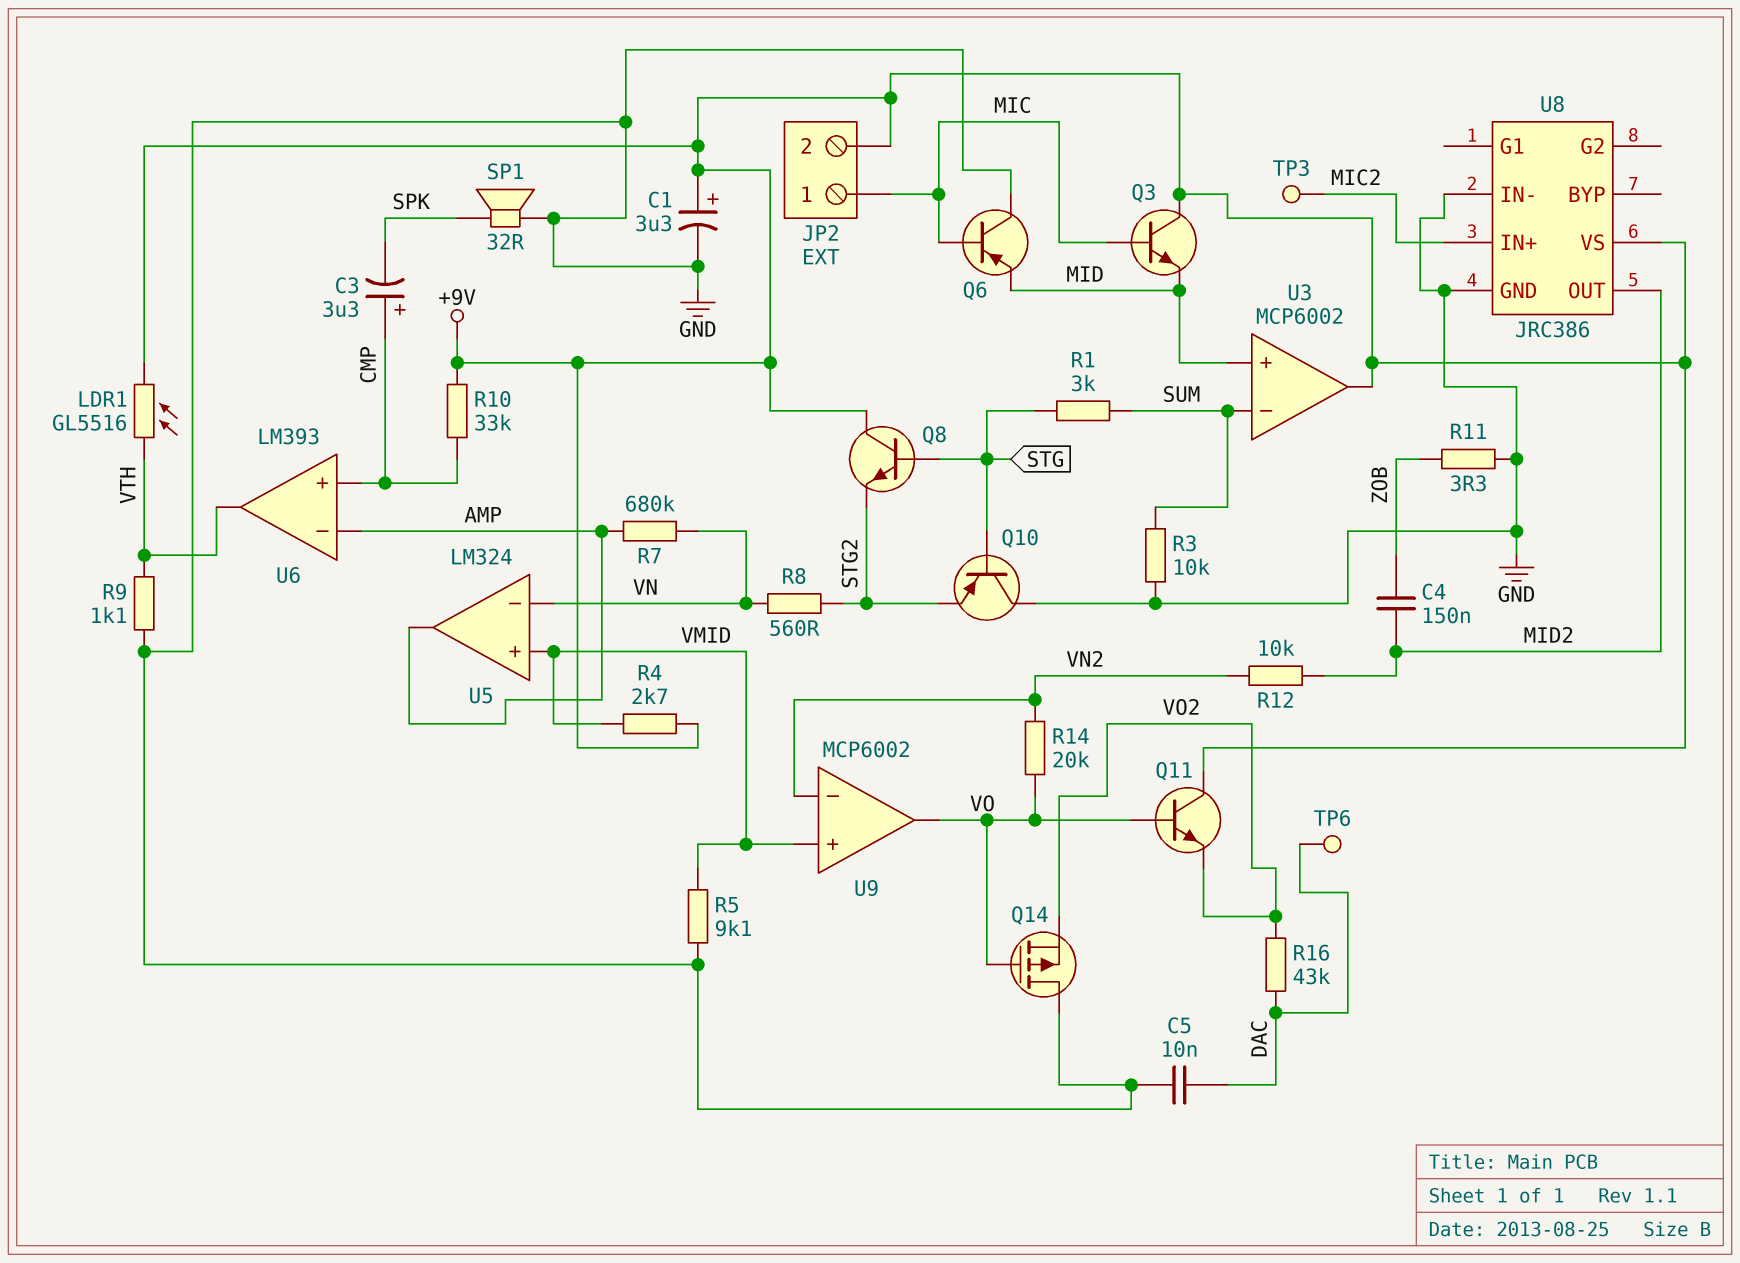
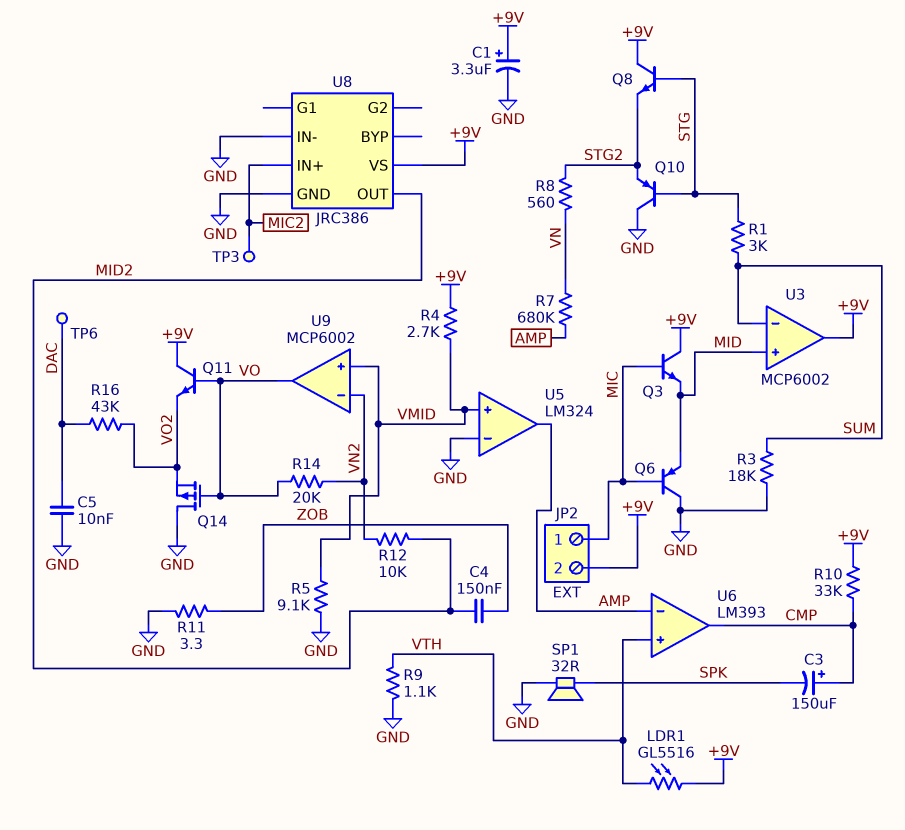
C3: 3.3uF (plus CMP, minus SPK) -> 150uF (plus CMP, minus SPK)
R3: 10k (GND, SUM) -> 18k (GND, SUM)
U5 pin in-: VN -> GND
U6 pin in+: CMP -> VTH
U6 pin out: VTH -> CMP

